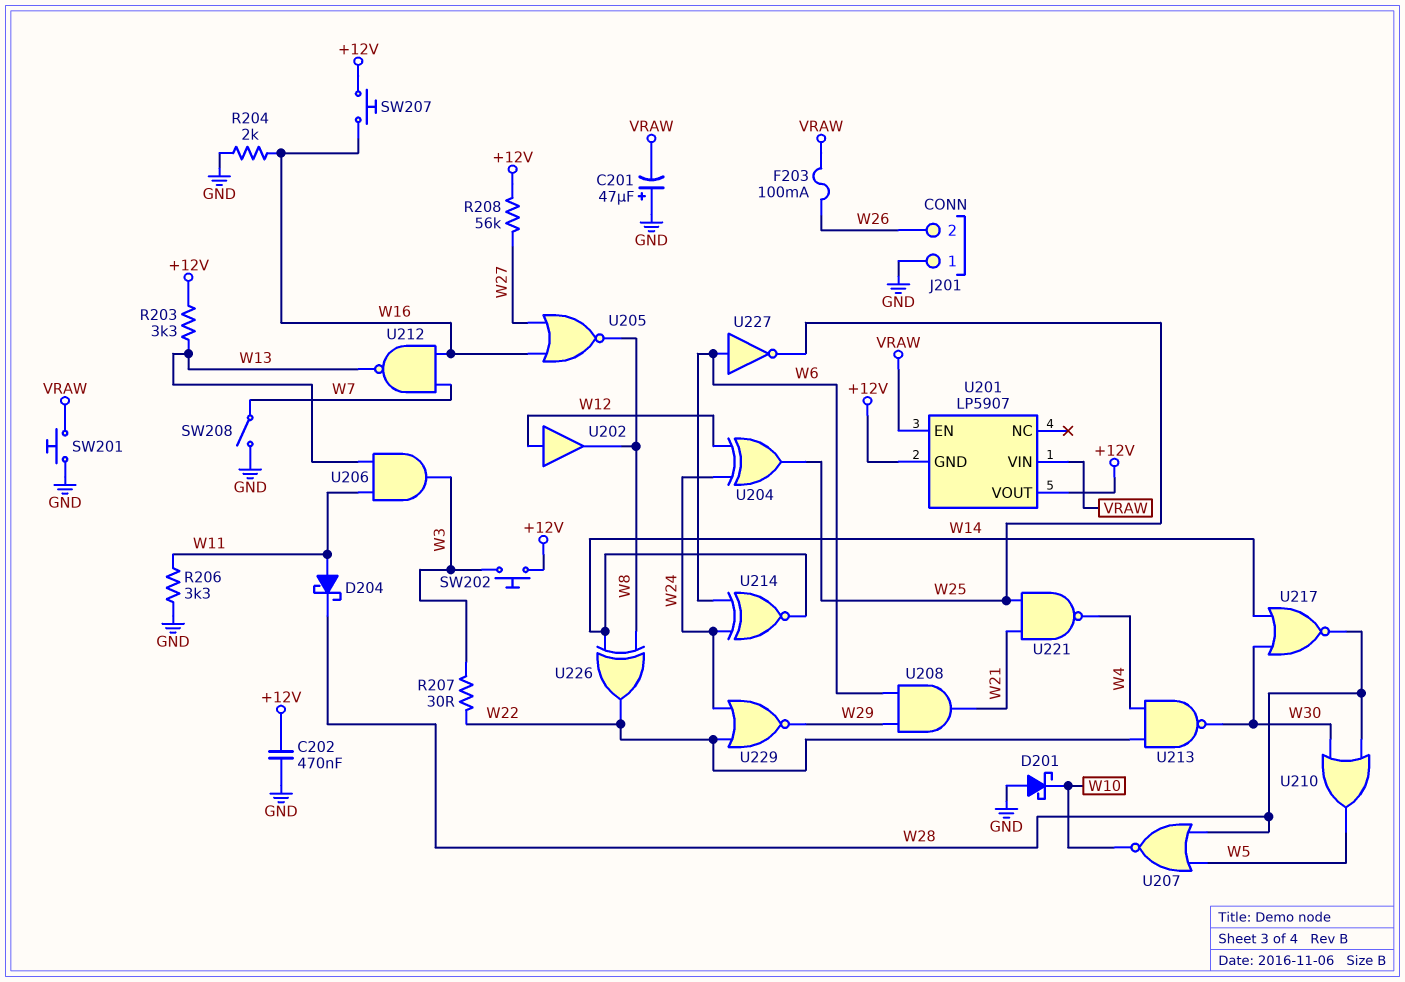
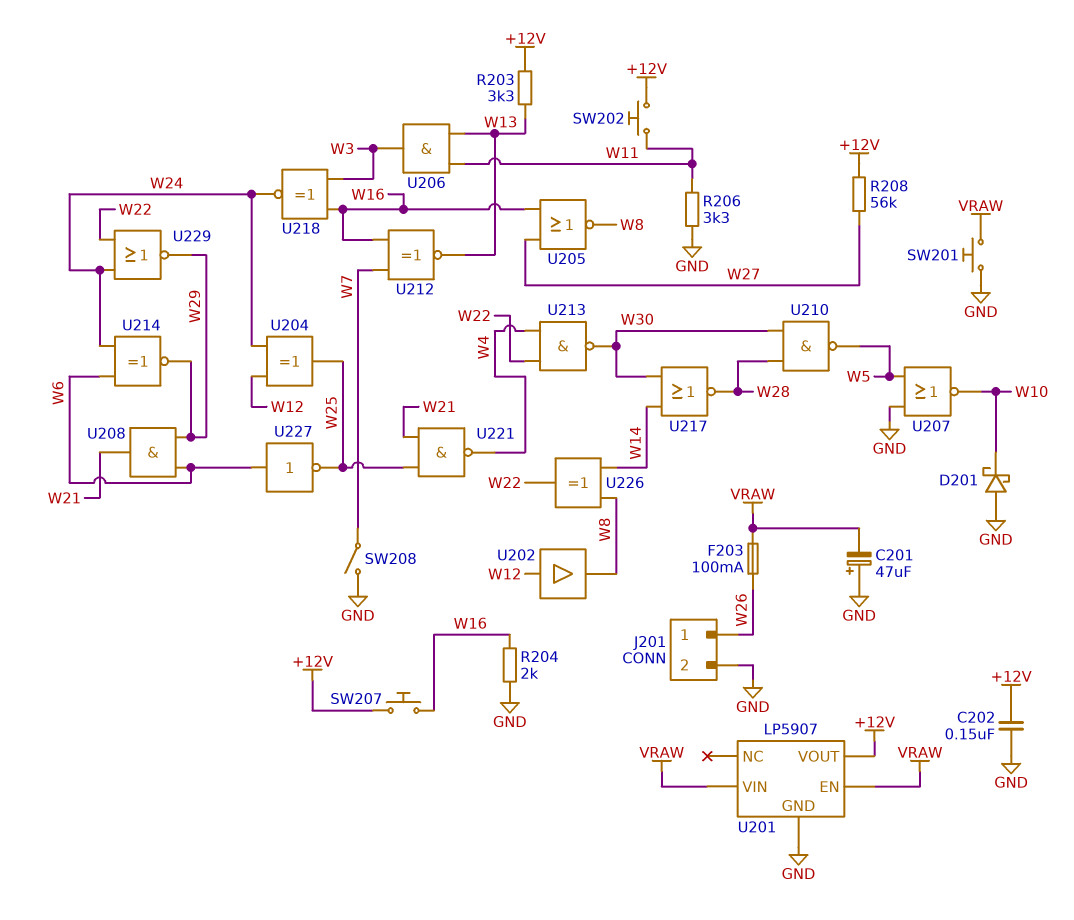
C202: 470nF (+12V, GND) -> 150nF (+12V, GND)
D204: schottky (A W11, K W28) -> none
J201 pin 1: GND -> W26
J201 pin 2: W26 -> GND
R207: 30 (W3, W22) -> none
SW202: button (+12V, W3) -> button (+12V, W11)
U201 pin GND: +12V -> GND
U207: NOR (in W5, in W28, out W10) -> NOR (in GND, in W5, out W10)
U210: OR (in W28, in W30, out W5) -> NAND (in W28, in W30, out W5)
U212: NAND (in W7, in W16, out W13) -> XNOR (in W7, in W16, out W13)
U214: XNOR (in W6, in W24, out W14) -> XNOR (in W6, in W24, out W29)
U218: none -> XNOR (in W3, in W16, out W24)

